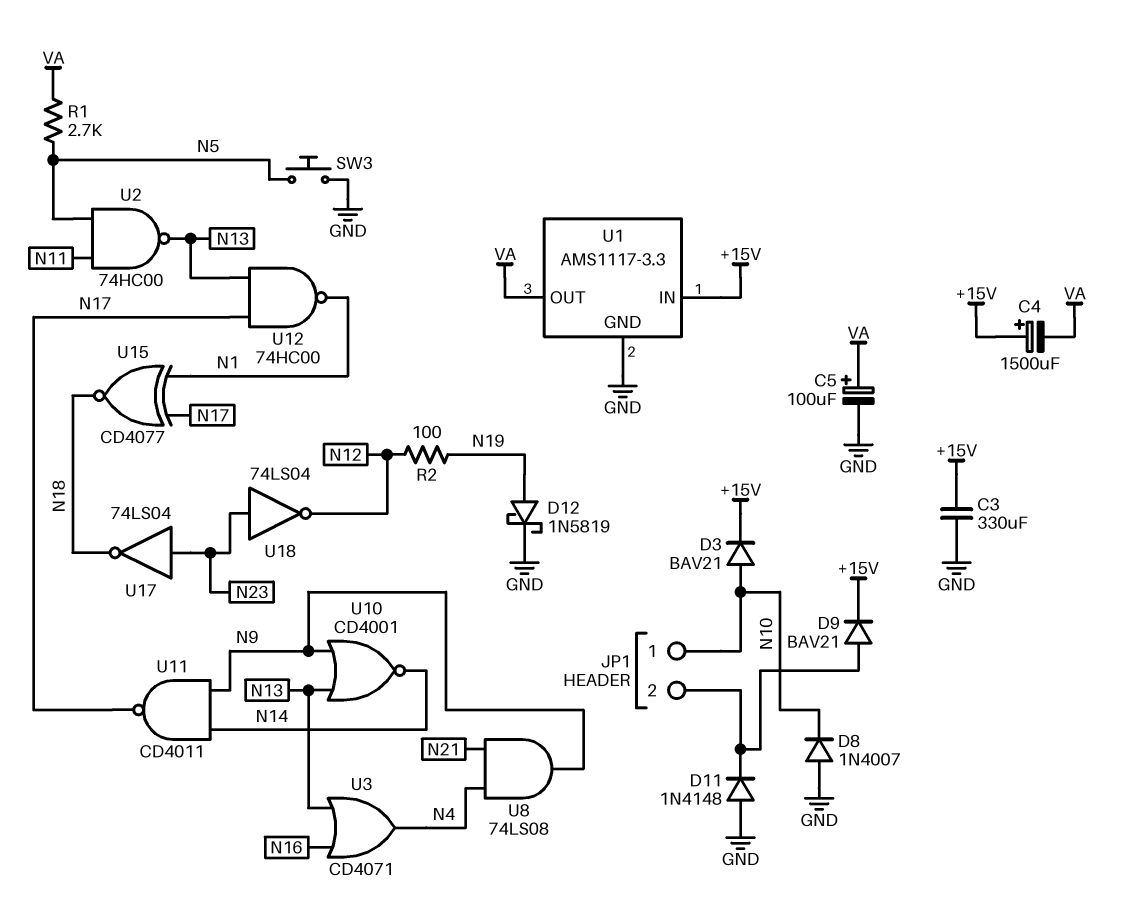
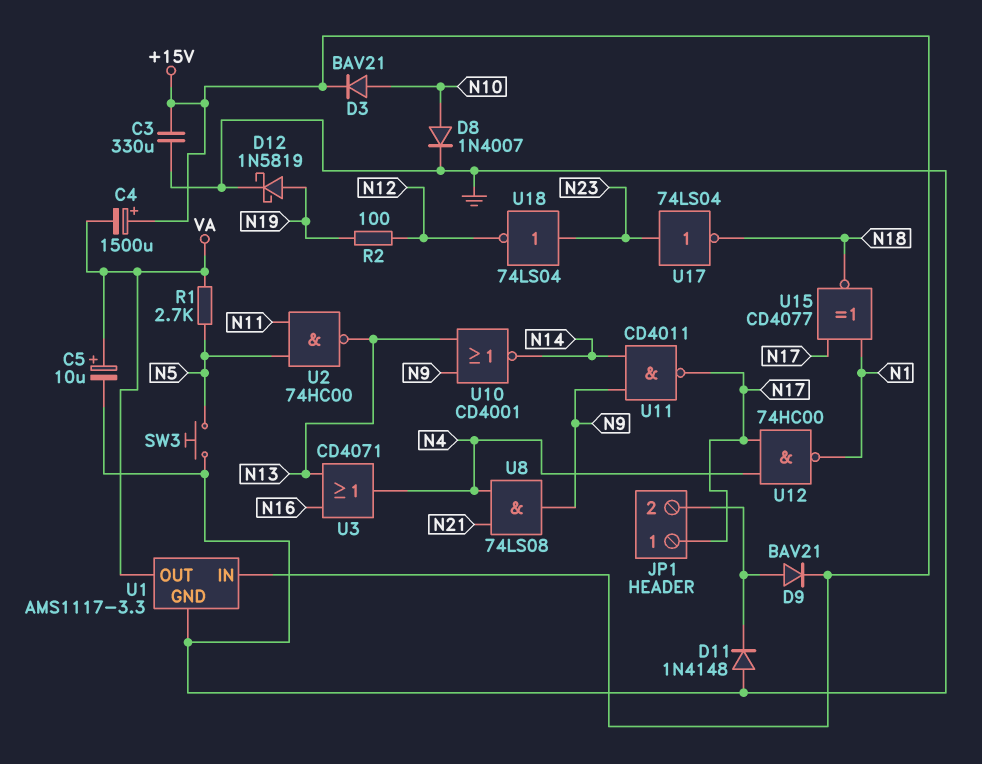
C5: 100uF (plus VA, minus GND) -> 10uF (plus VA, minus GND)
D8: diode 1N4007 (A GND, K N10) -> diode 1N4007 (A N10, K GND)
JP1 pin 1: N10 -> N17
U12: NAND 74HC00 (in N13, in N17, out N1) -> NAND 74HC00 (in N4, in N17, out N1)

